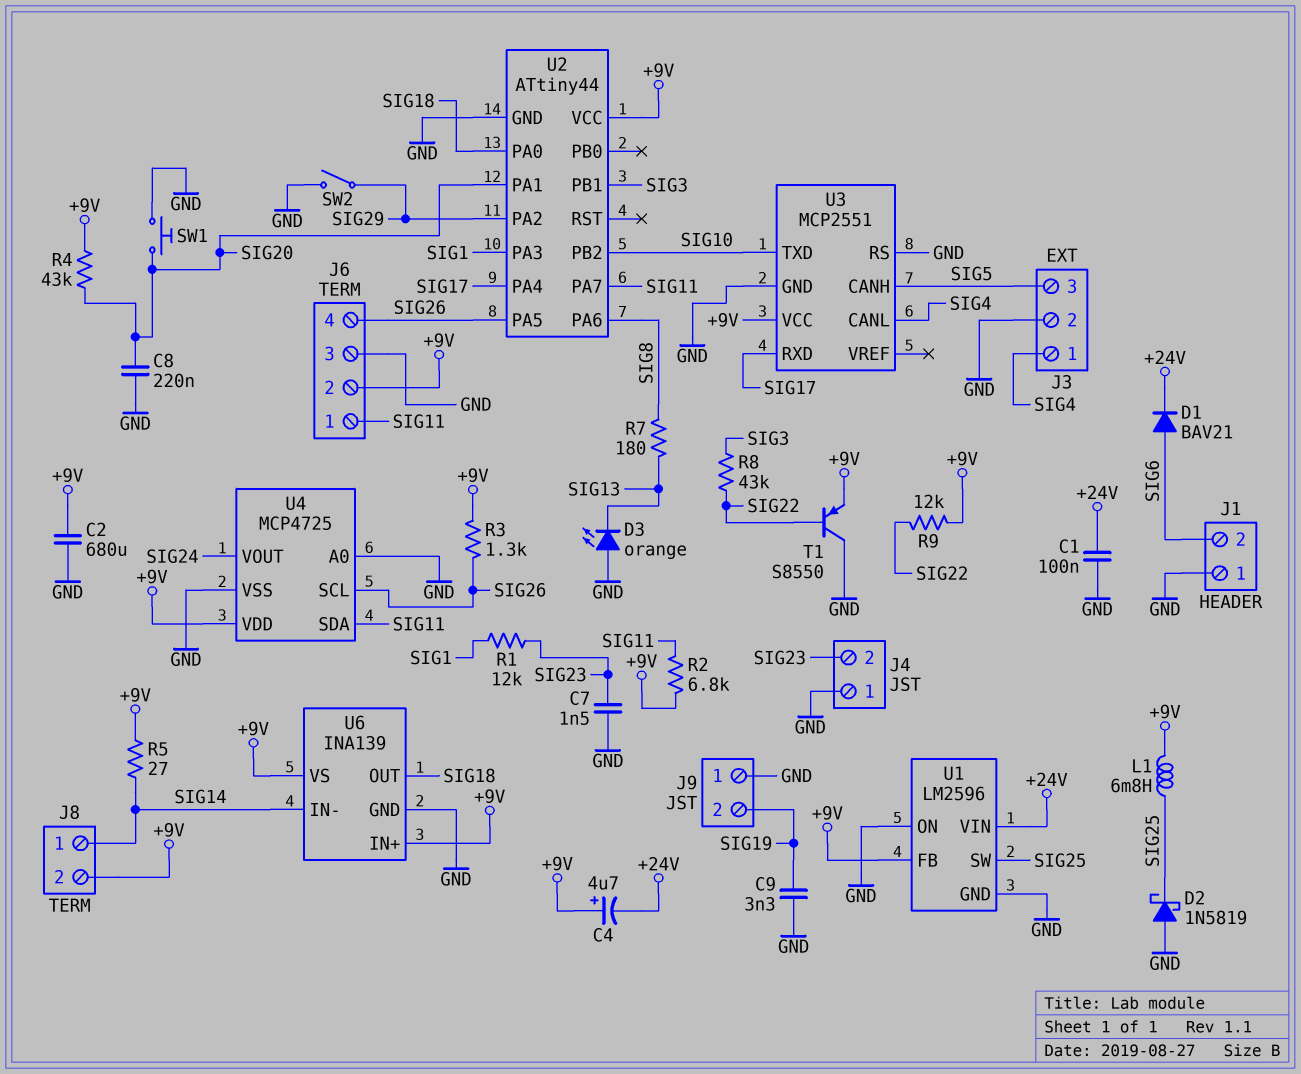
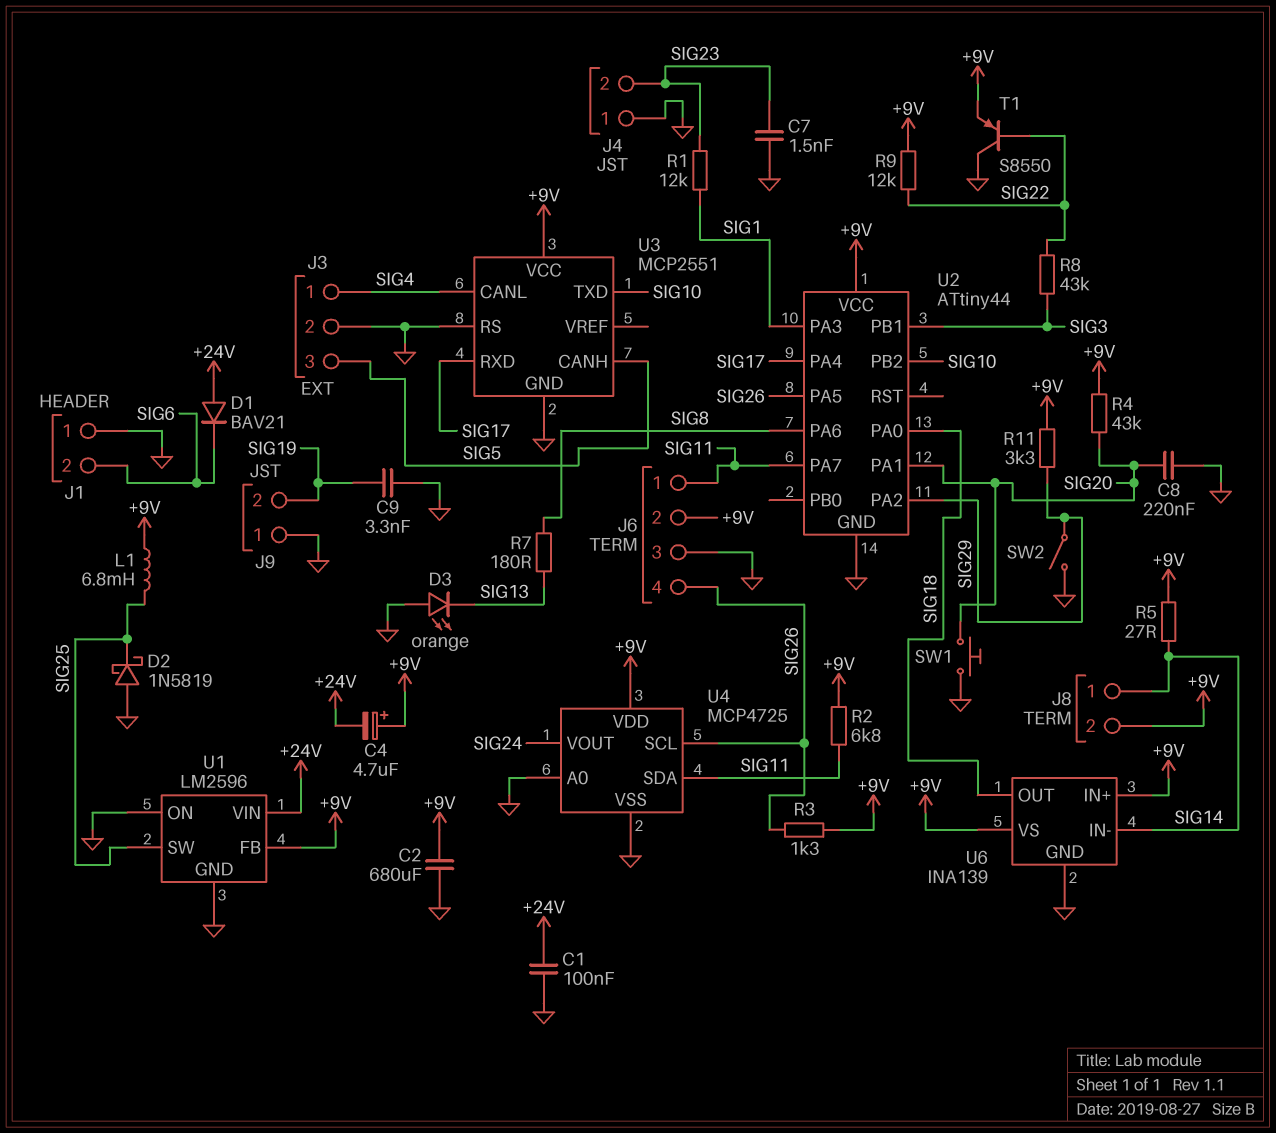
D1: diode BAV21 (A SIG6, K +24V) -> diode BAV21 (A +24V, K SIG6)
R11: none -> 3.3k (+9V, SIG29)

